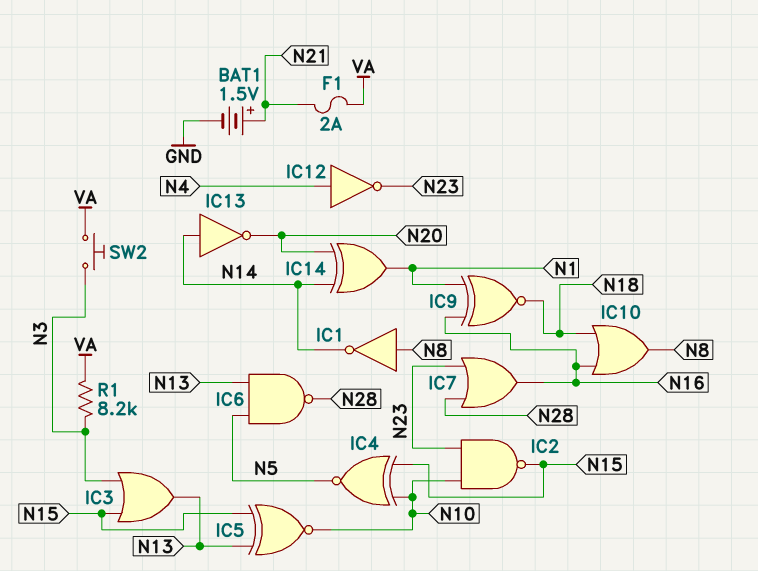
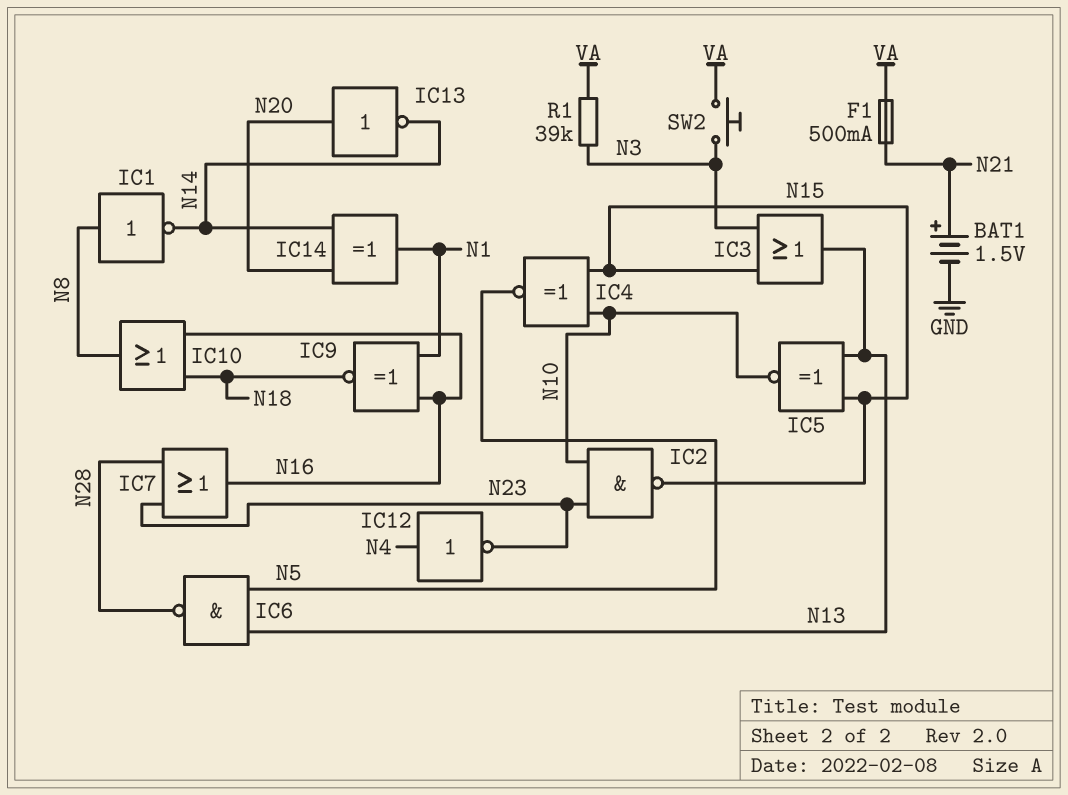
F1: 2A (N21, VA) -> 500mA (N21, VA)
IC13: NOT (in N14, out N20) -> NOT (in N20, out N14)
R1: 8.2k (N3, VA) -> 39k (N3, VA)

